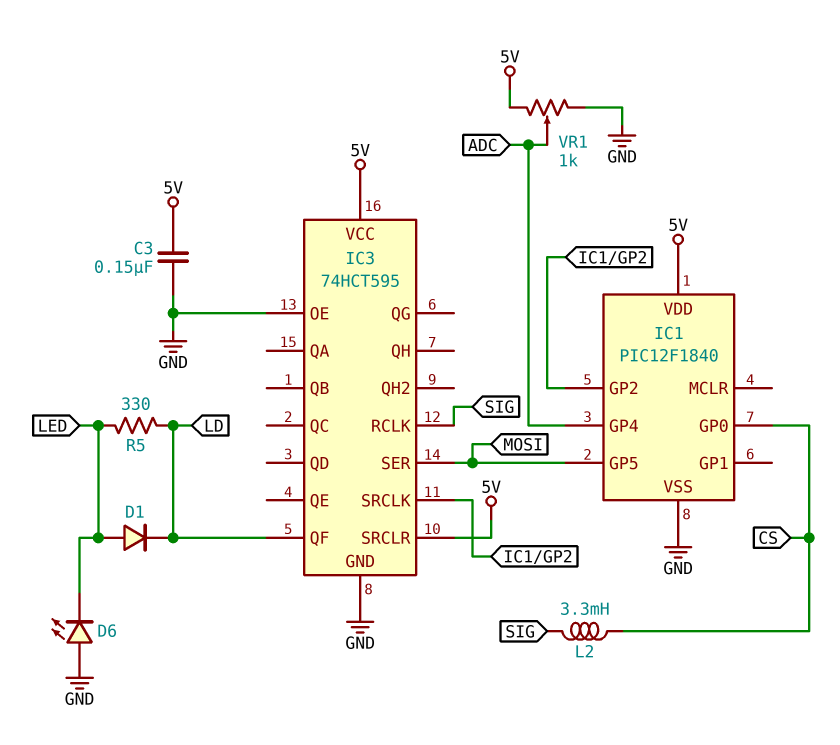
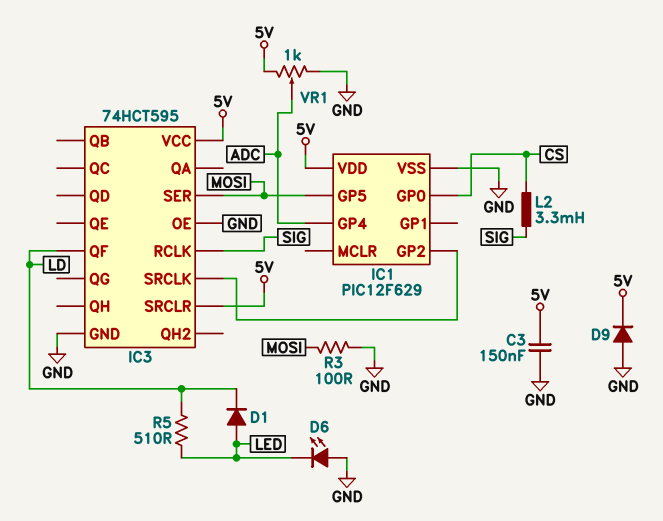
D9: none -> diode (A GND, K 5V)
IC1: PIC12F1840 -> PIC12F629
R3: none -> 100 (GND, MOSI)
R5: 330 (LD, LED) -> 510 (LD, LED)

